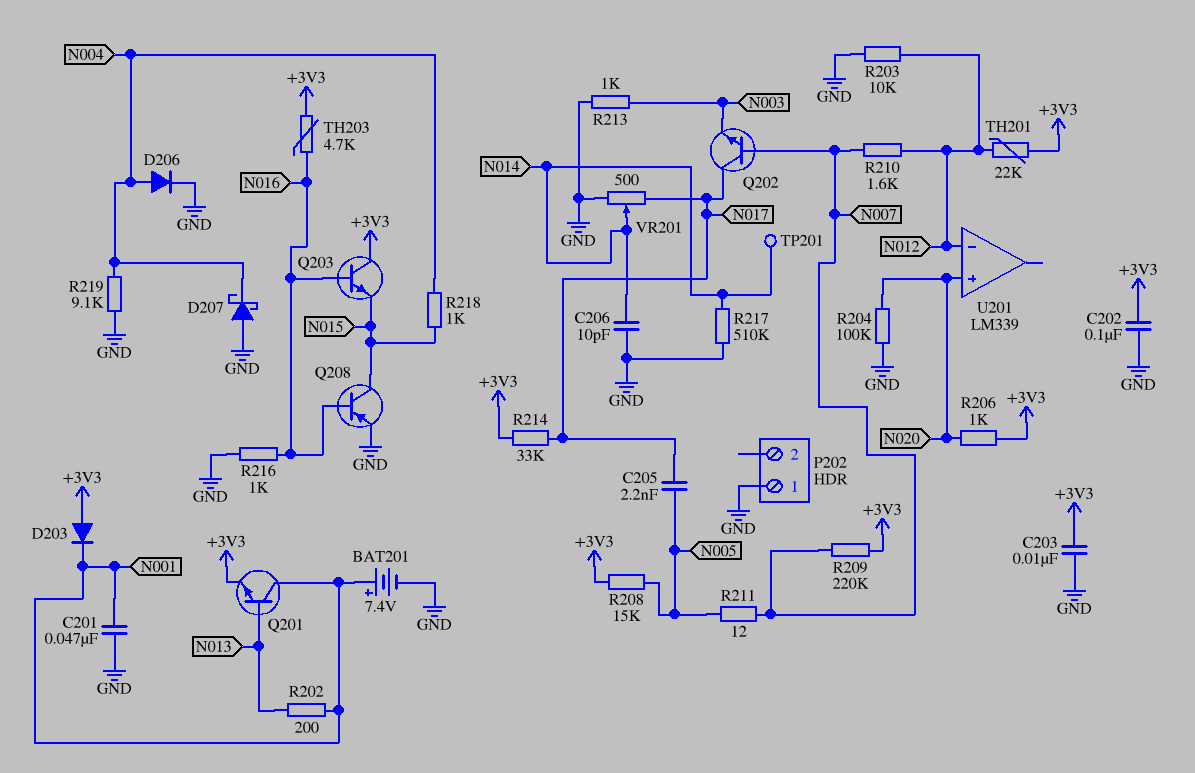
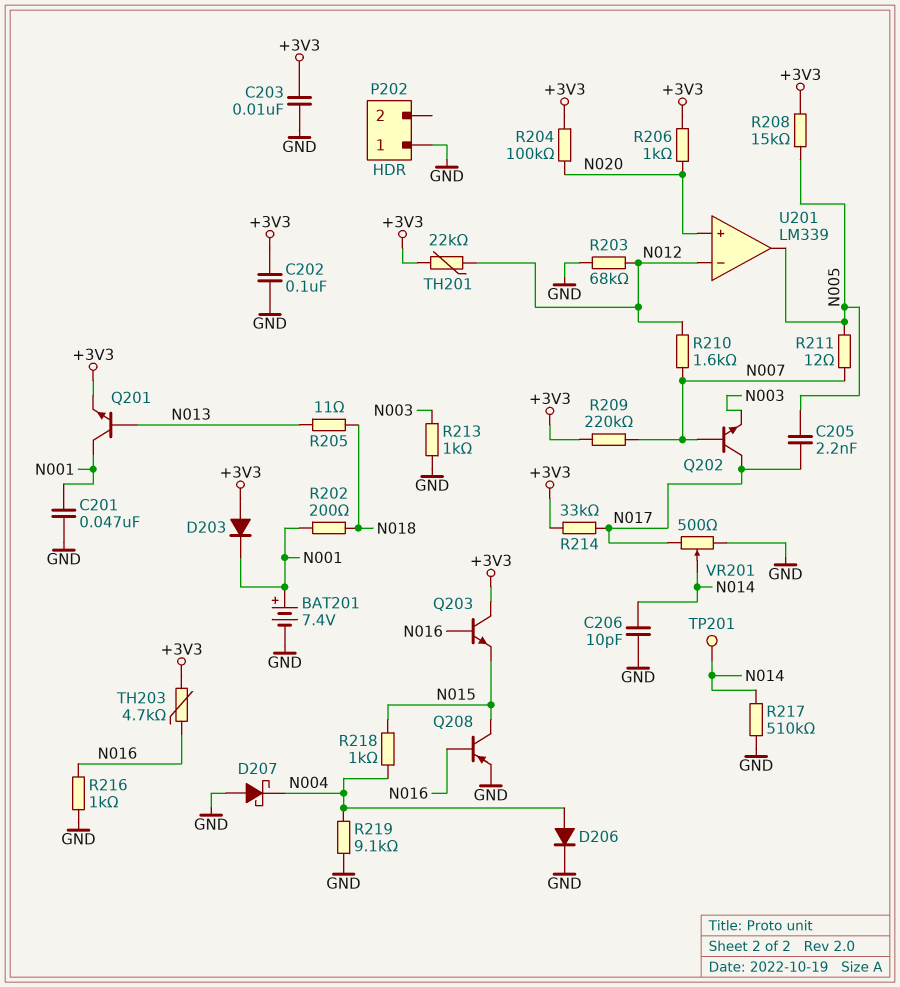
R202: 200 (N001, N013) -> 200 (N001, N018)
R203: 10k (GND, N012) -> 68k (GND, N012)
R204: 100k (GND, N020) -> 100k (+3V3, N020)
R205: none -> 11 (N013, N018)
U201 pin out: none -> N005

